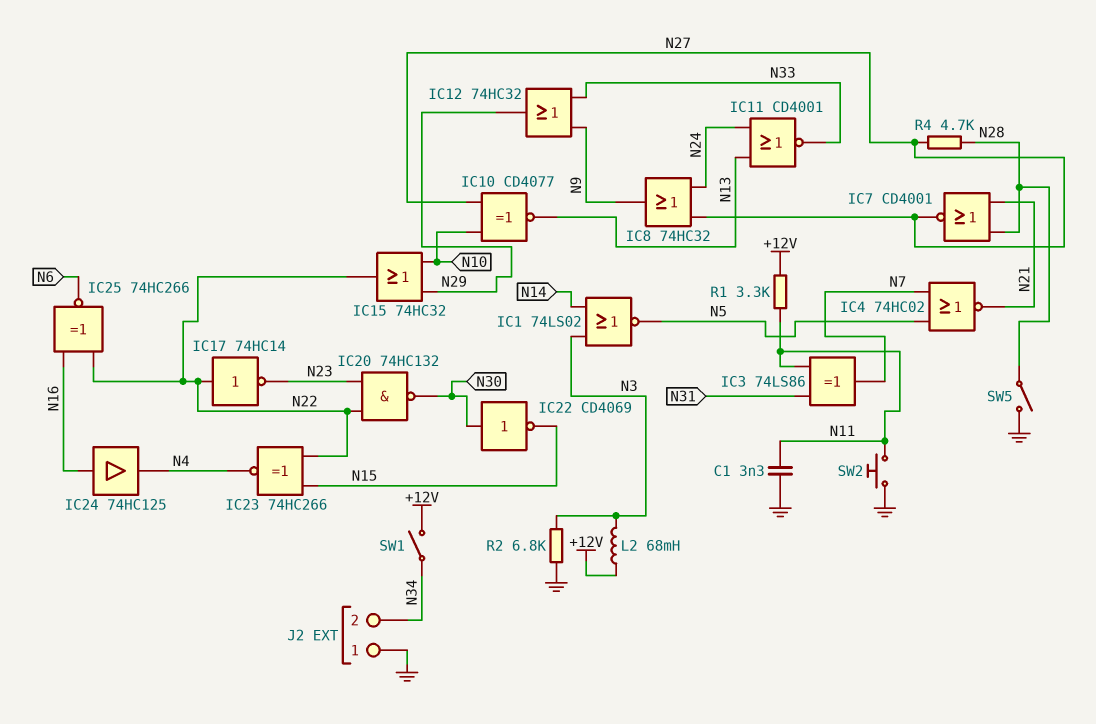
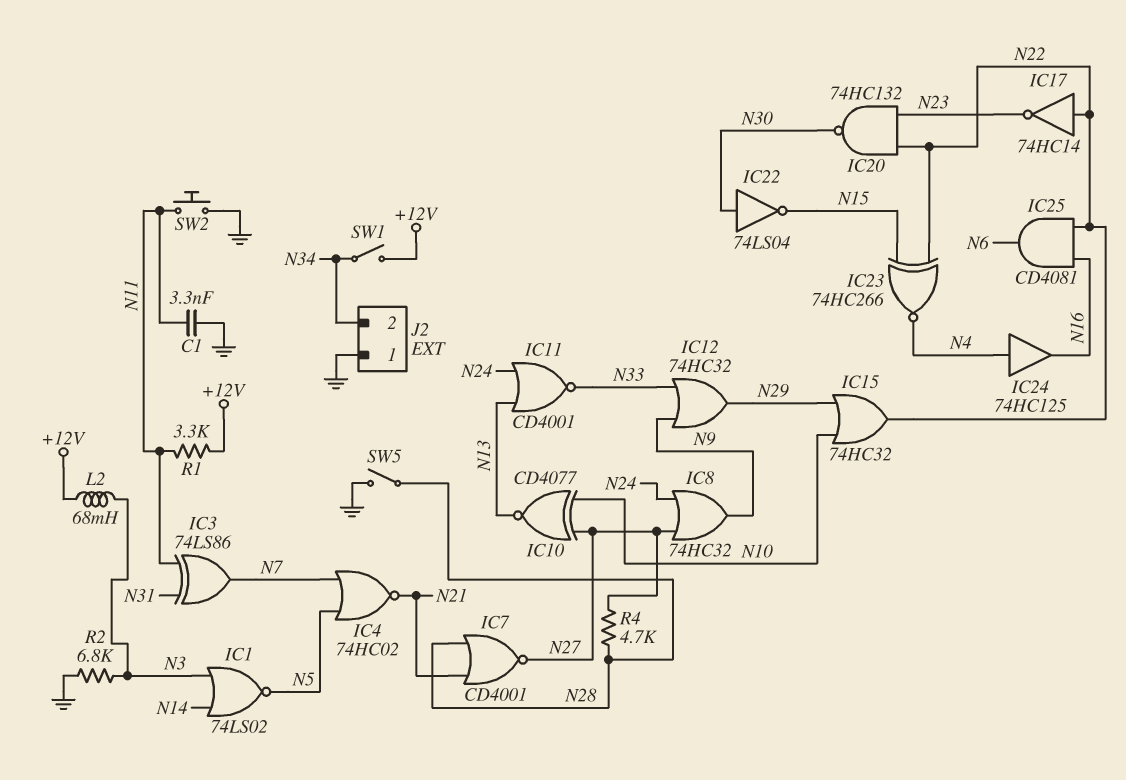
IC22: NOT CD4069 (in N30, out N15) -> NOT 74LS04 (in N30, out N15)
IC24: buffer 74HC125 (in N16, out N4) -> buffer 74HC125 (in N4, out N16)
IC25: XNOR 74HC266 (in N16, in N22, out N6) -> AND CD4081 (in N16, in N22, out N6)

